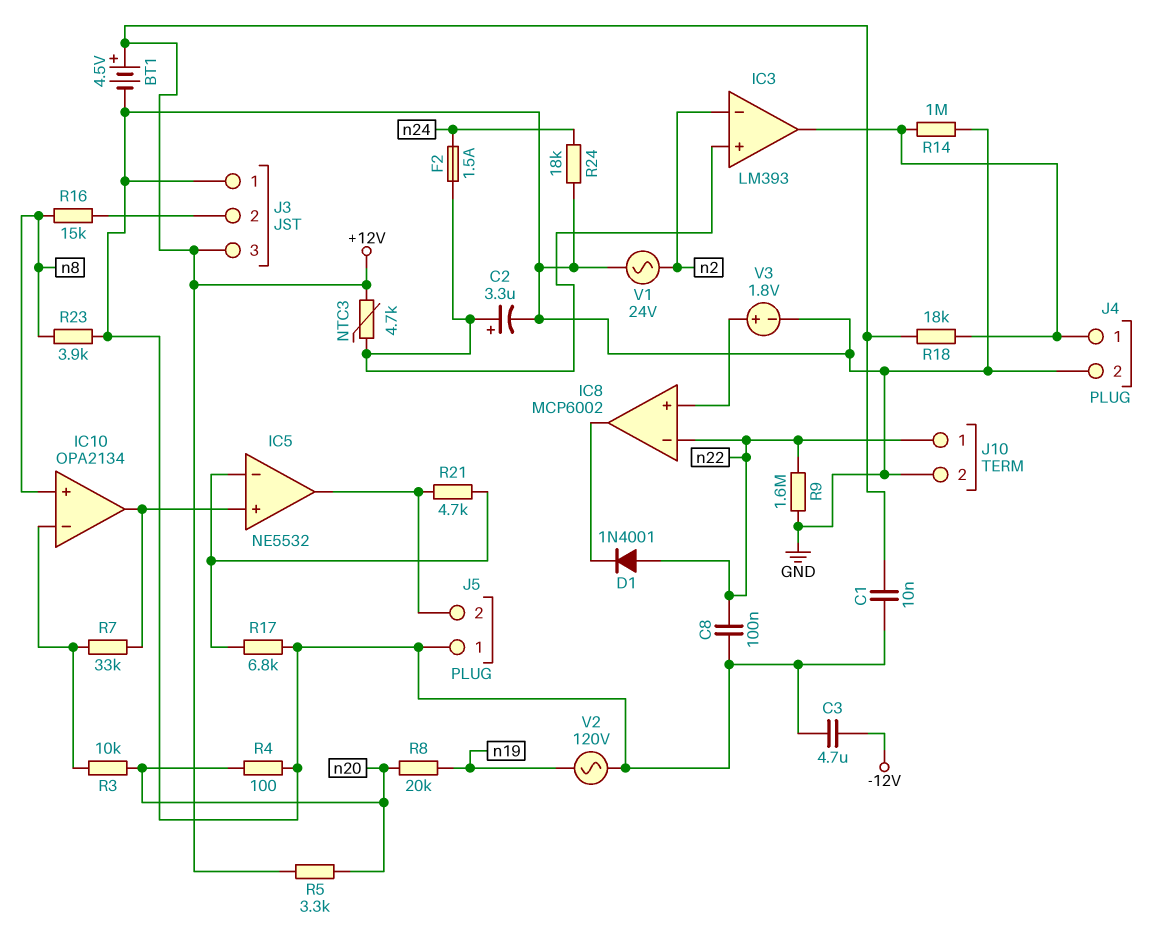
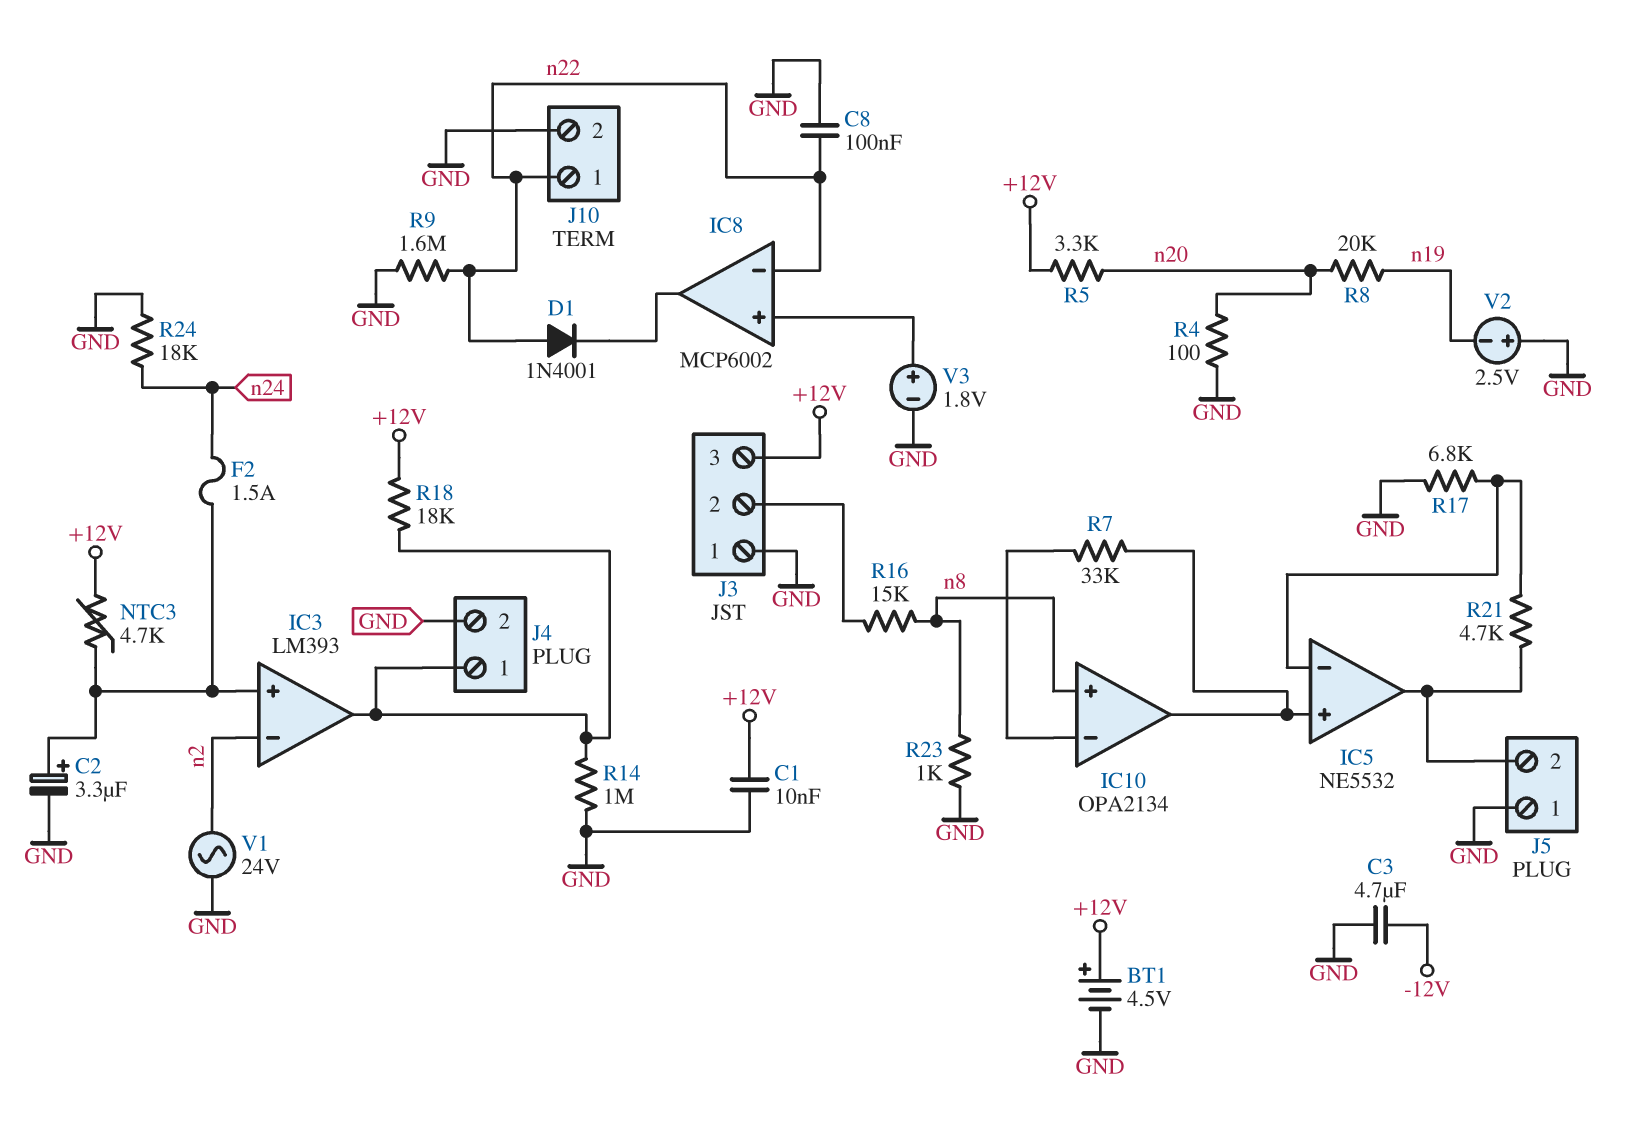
R3: 10k (IC10/in-, n20) -> none
R23: 3.9k (GND, n8) -> 1k (GND, n8)
V2: AC 120V (GND, n19) -> 2.5V (plus GND, minus n19)

